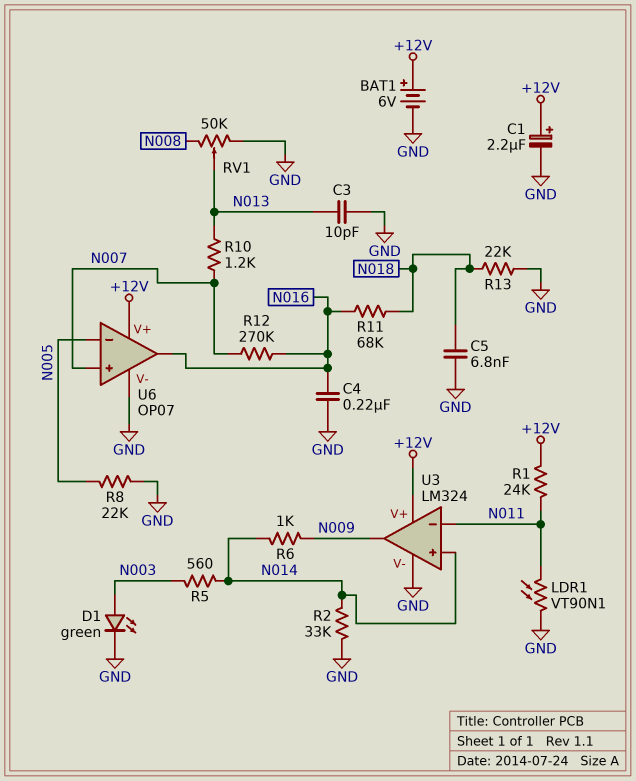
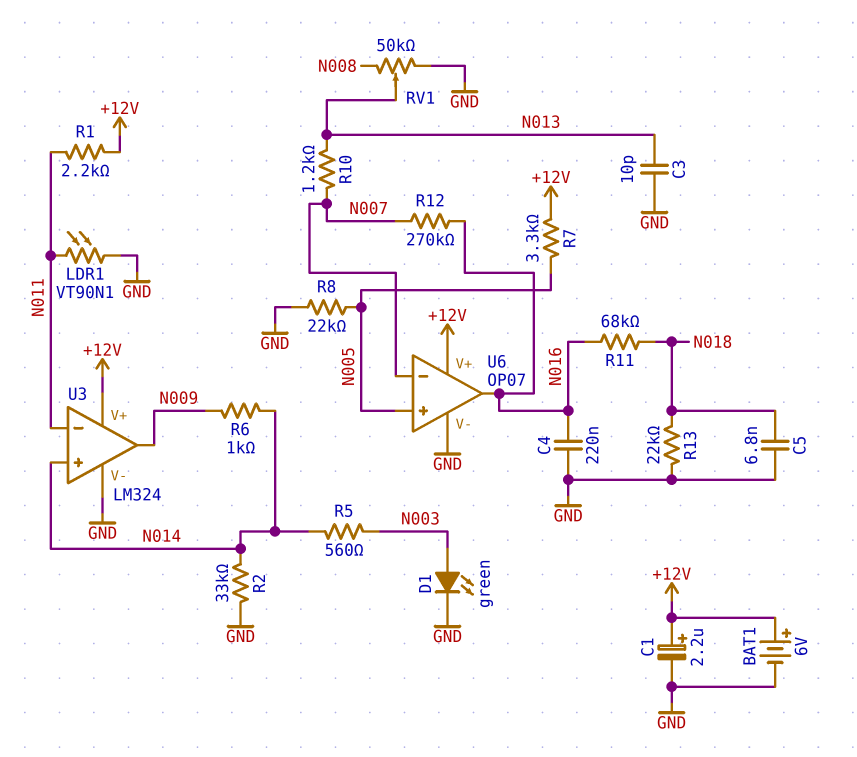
R1: 24k (+12V, N011) -> 2.2k (+12V, N011)
R7: none -> 3.3k (+12V, N005)
U6 pin in+: N007 -> N005
U6 pin in-: N005 -> N007

